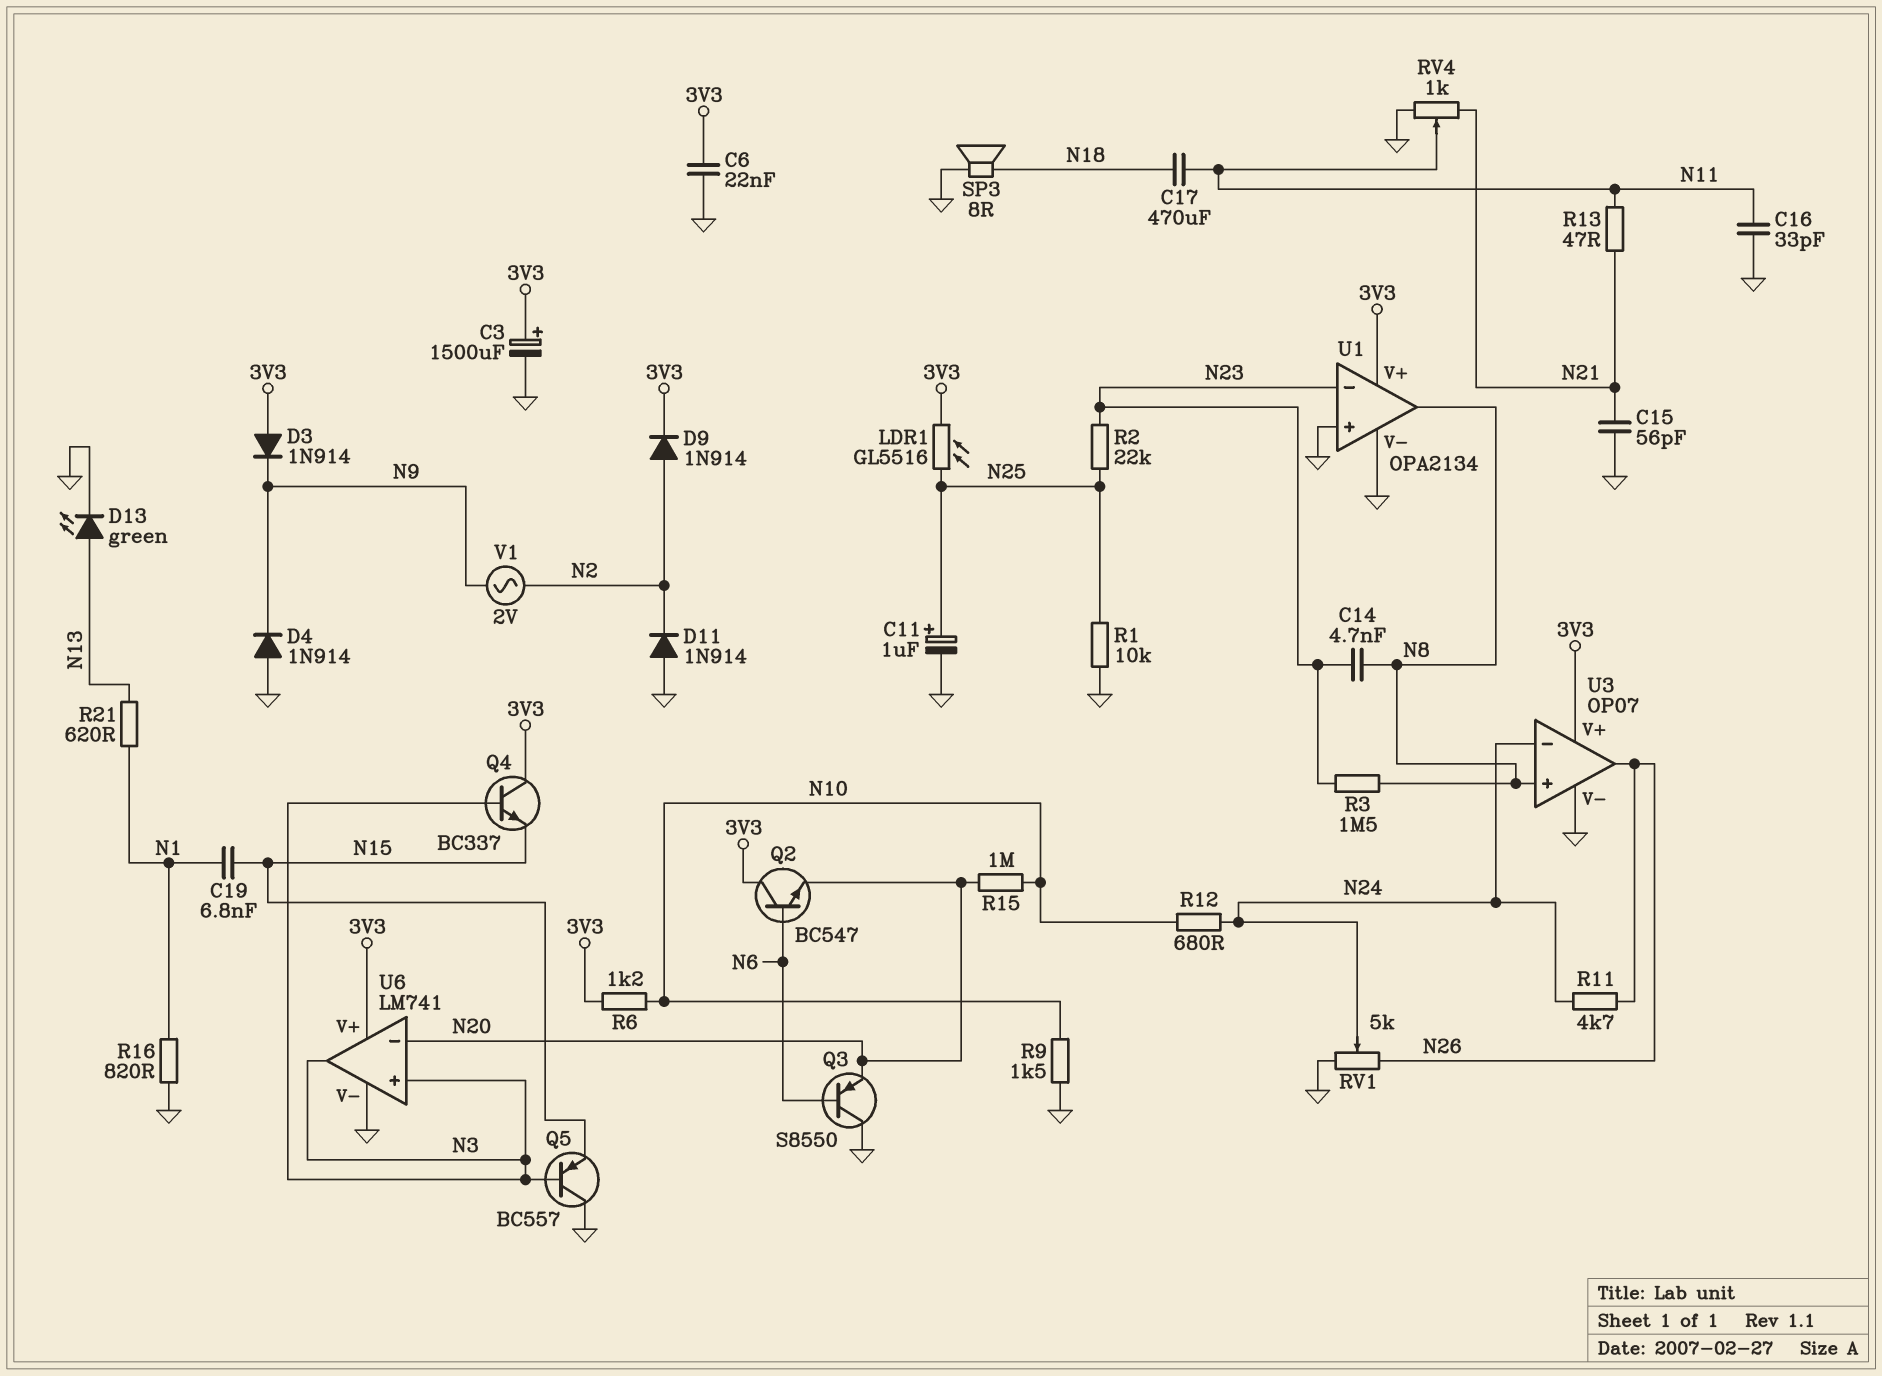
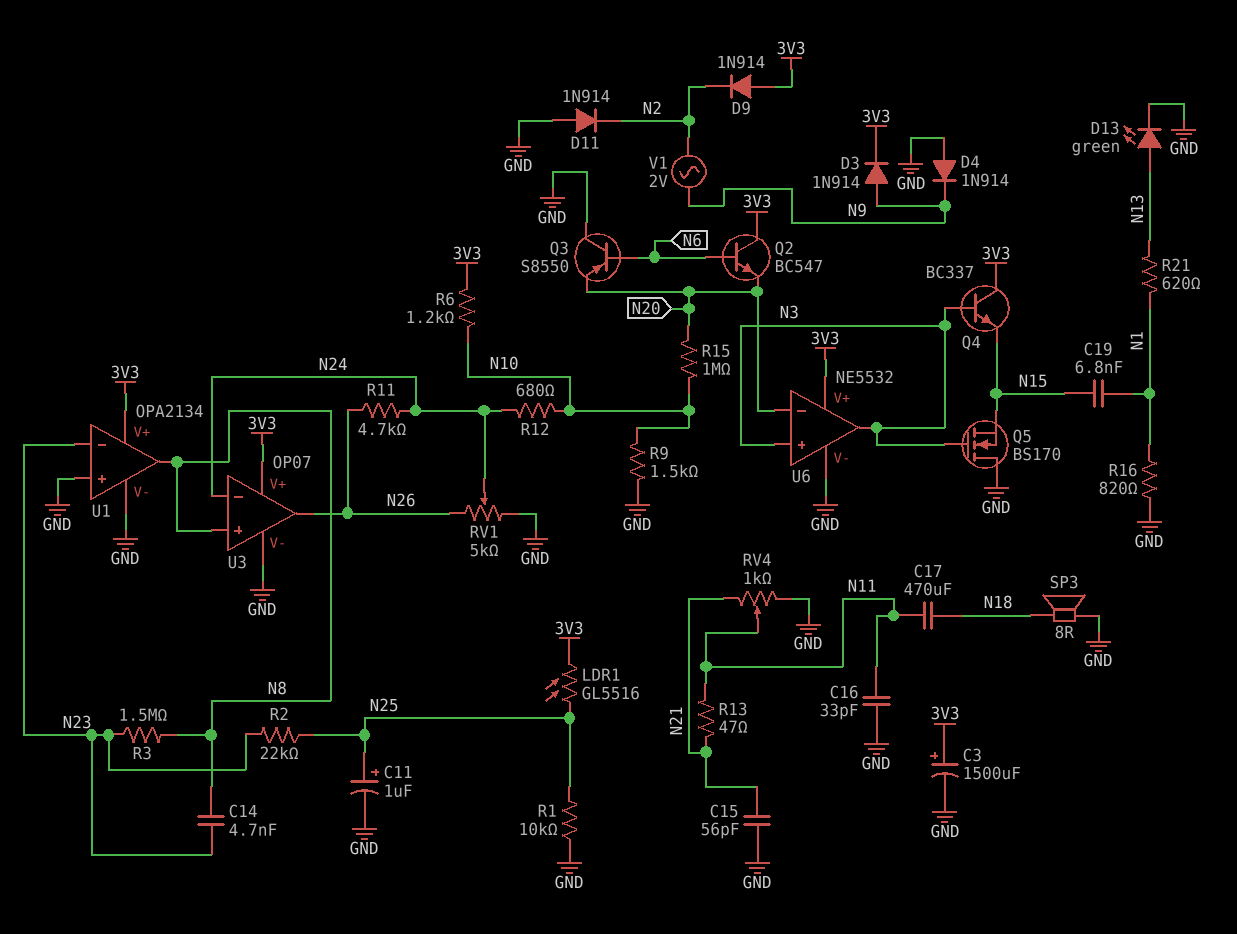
C6: 22nF (3V3, GND) -> none
D3: diode 1N914 (A 3V3, K N9) -> diode 1N914 (A N9, K 3V3)
D9: diode 1N914 (A N2, K 3V3) -> diode 1N914 (A 3V3, K N2)
Q5: PNP BC557 (B N3, C GND, E N15) -> NMOS BS170 (G N3, D GND, S N15)
U6: LM741 -> NE5532

